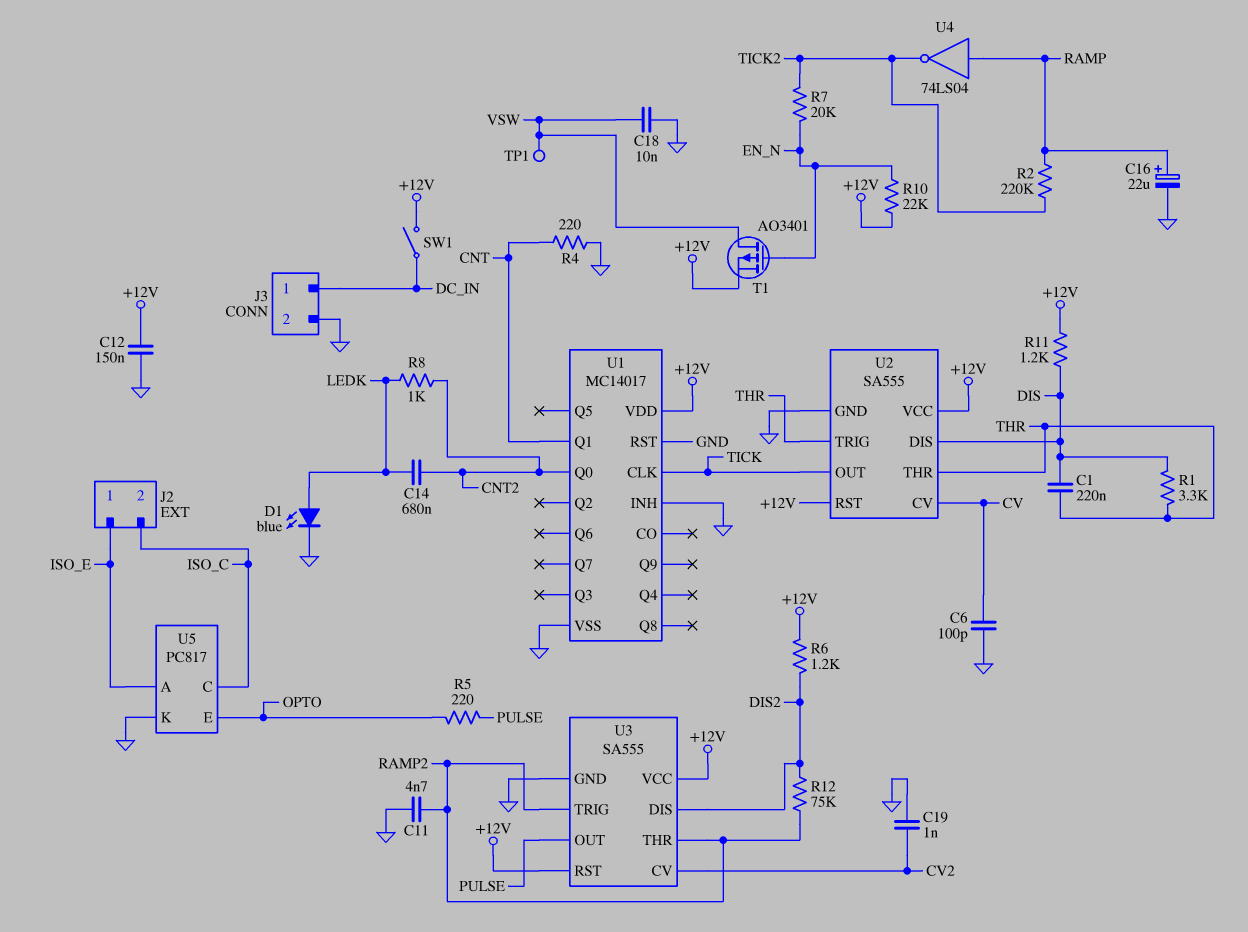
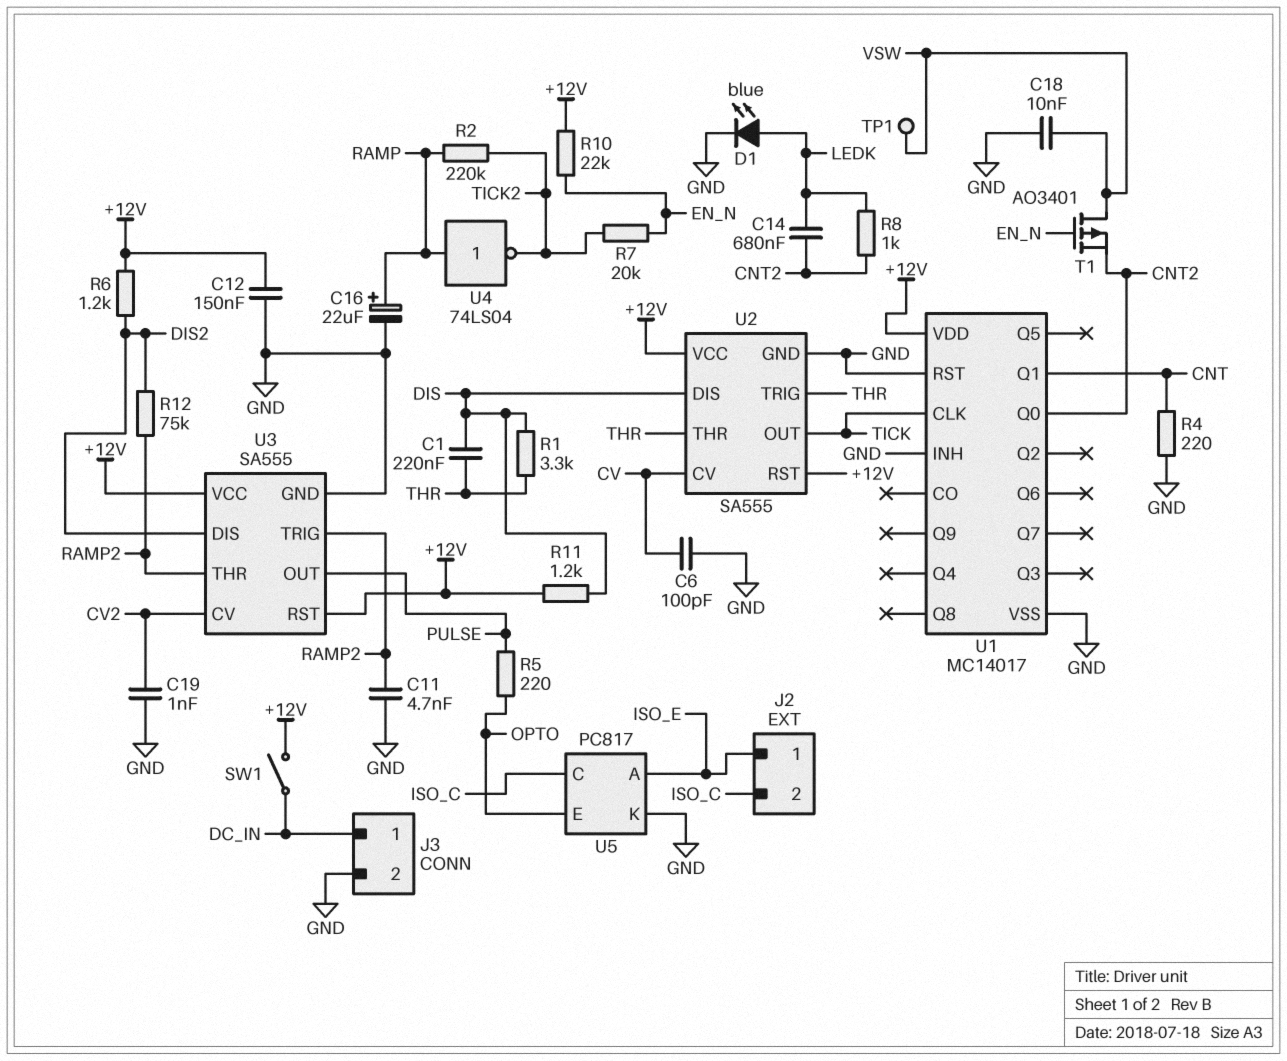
T1: PMOS AO3401 (G EN_N, D VSW, S +12V) -> PMOS AO3401 (G EN_N, D VSW, S CNT2)

